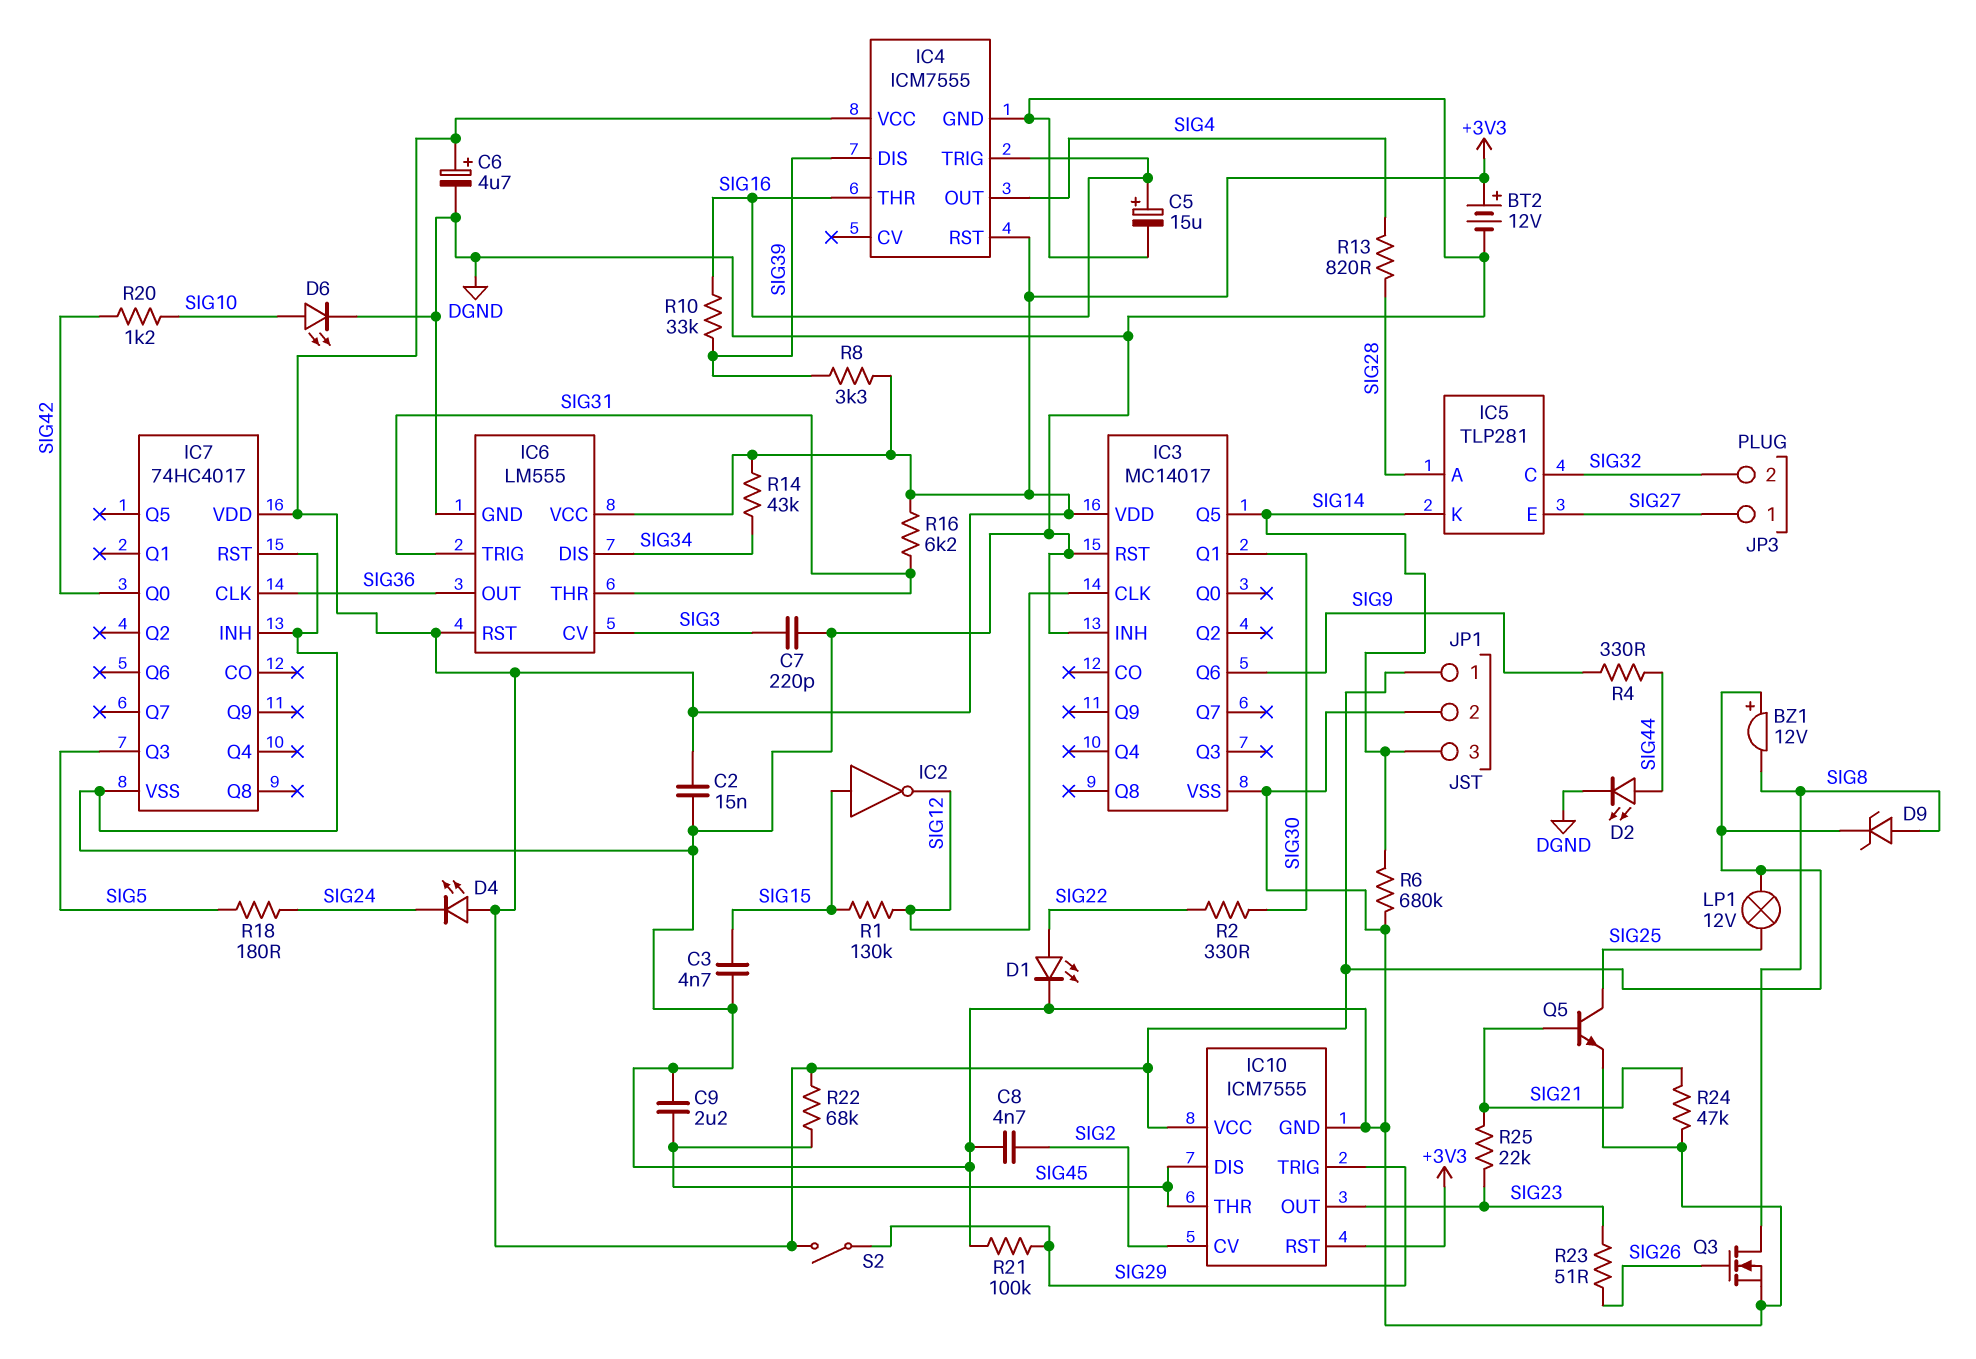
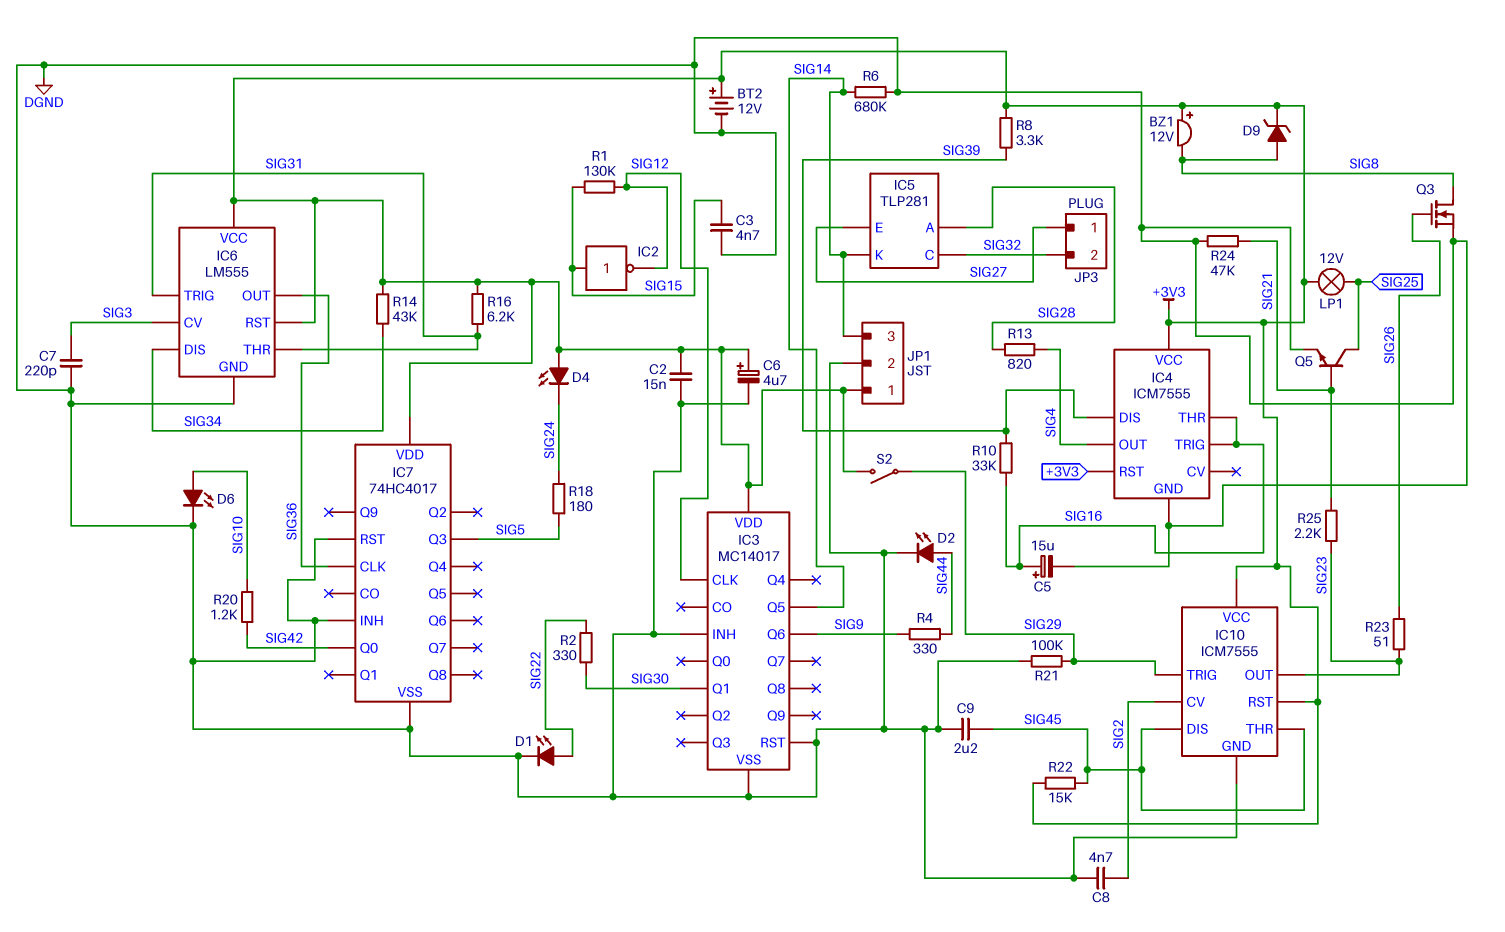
R22: 68k (+3V3, SIG45) -> 15k (+3V3, SIG45)
R25: 22k (SIG21, SIG23) -> 2.2k (SIG21, SIG23)

